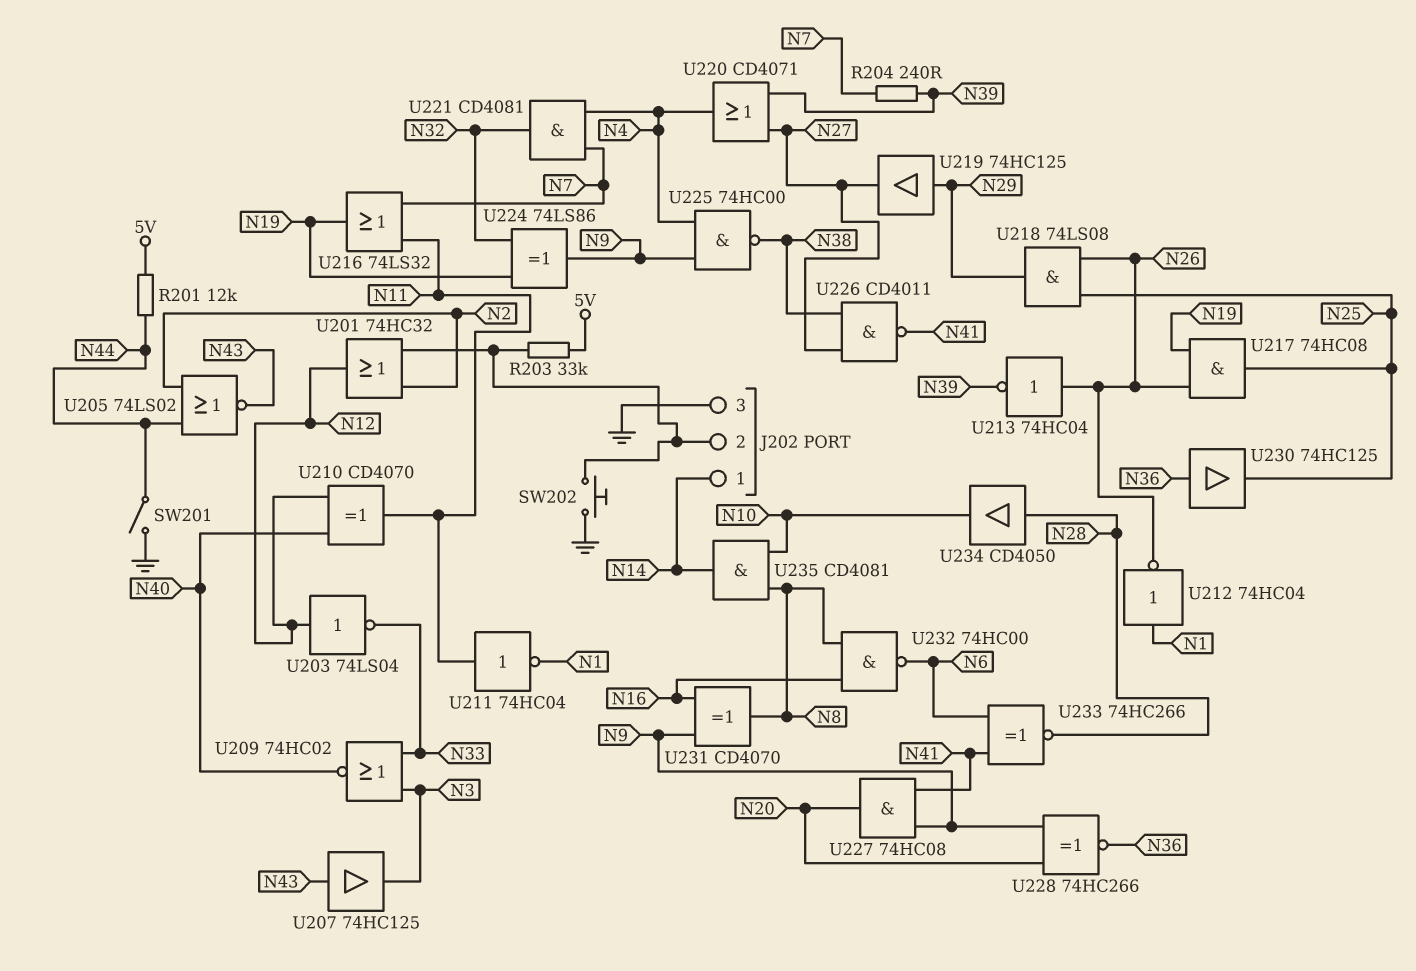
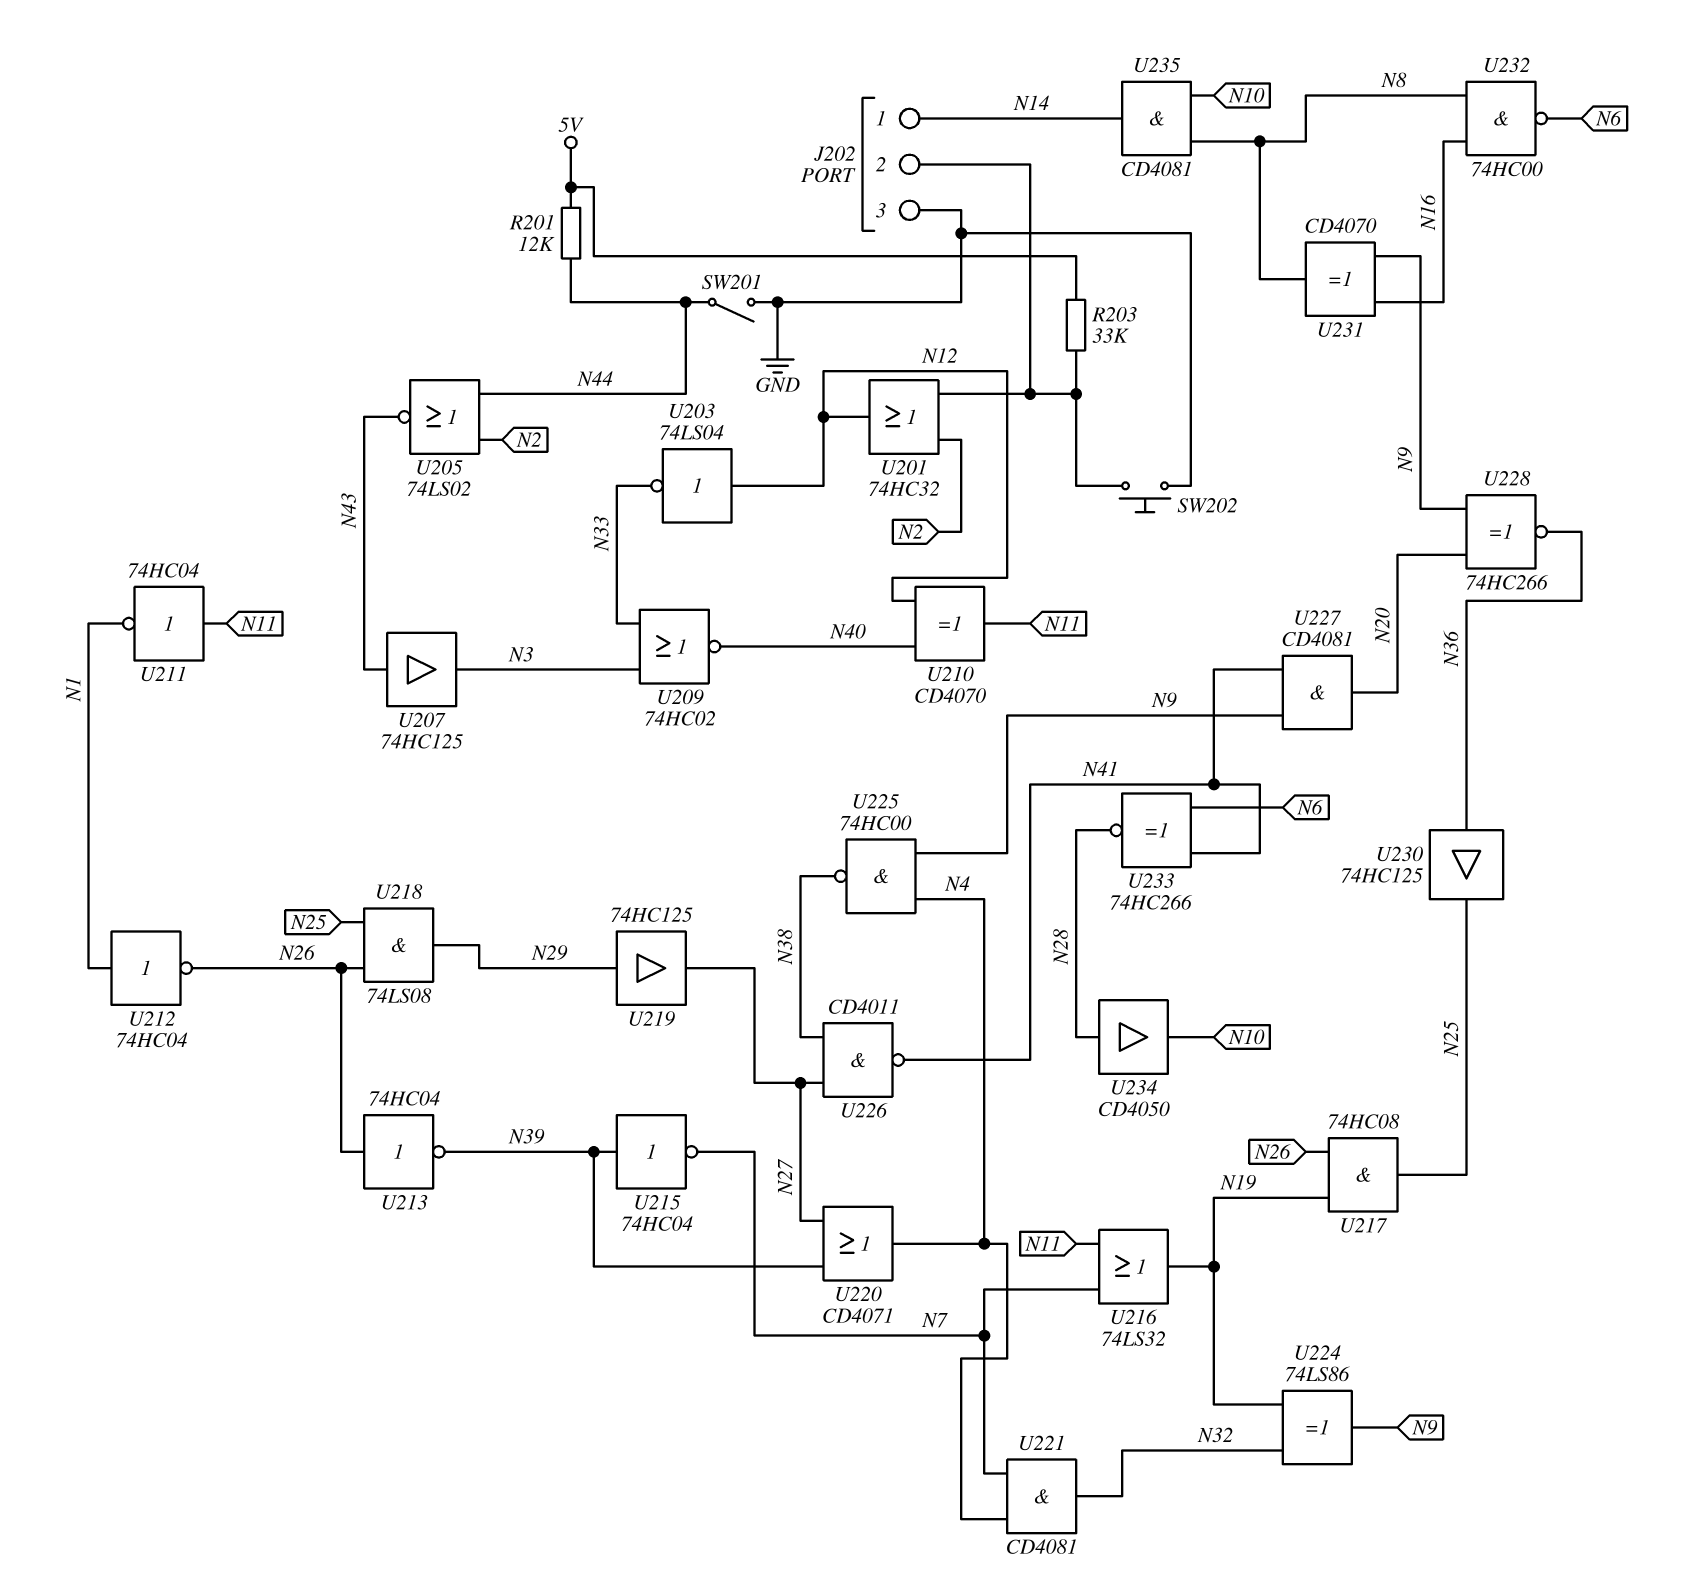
R204: 240 (N7, N39) -> none
U215: none -> NOT 74HC04 (in N39, out N7)
U227: AND 74HC08 (in N9, in N41, out N20) -> AND CD4081 (in N9, in N41, out N20)

